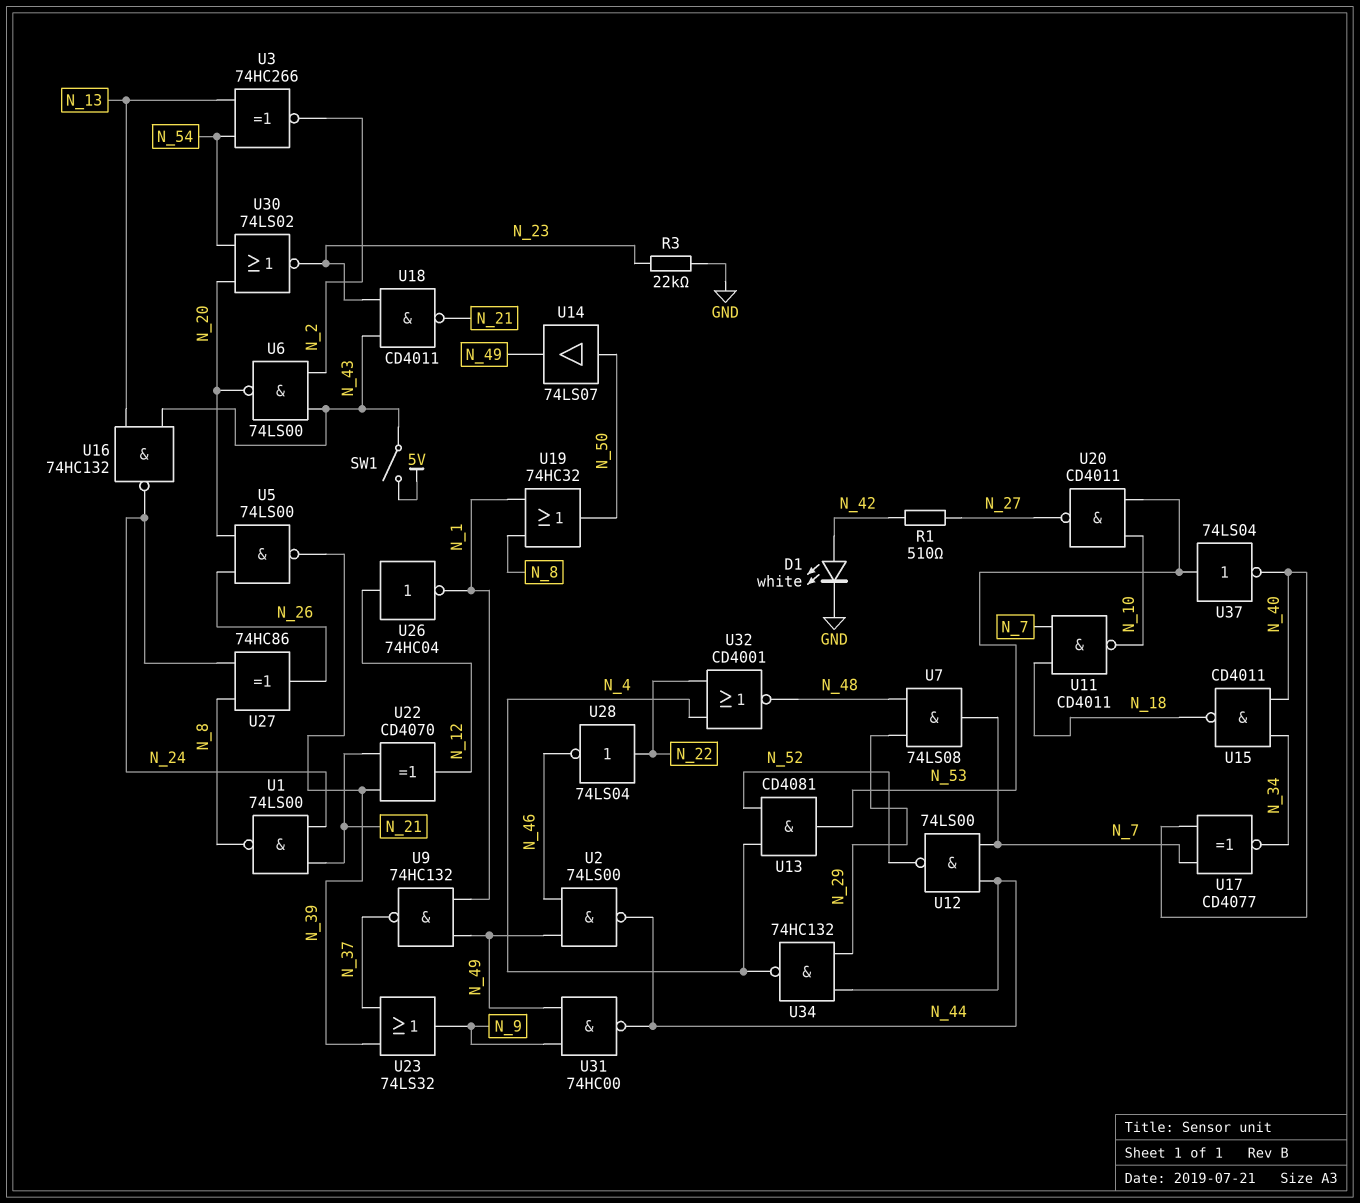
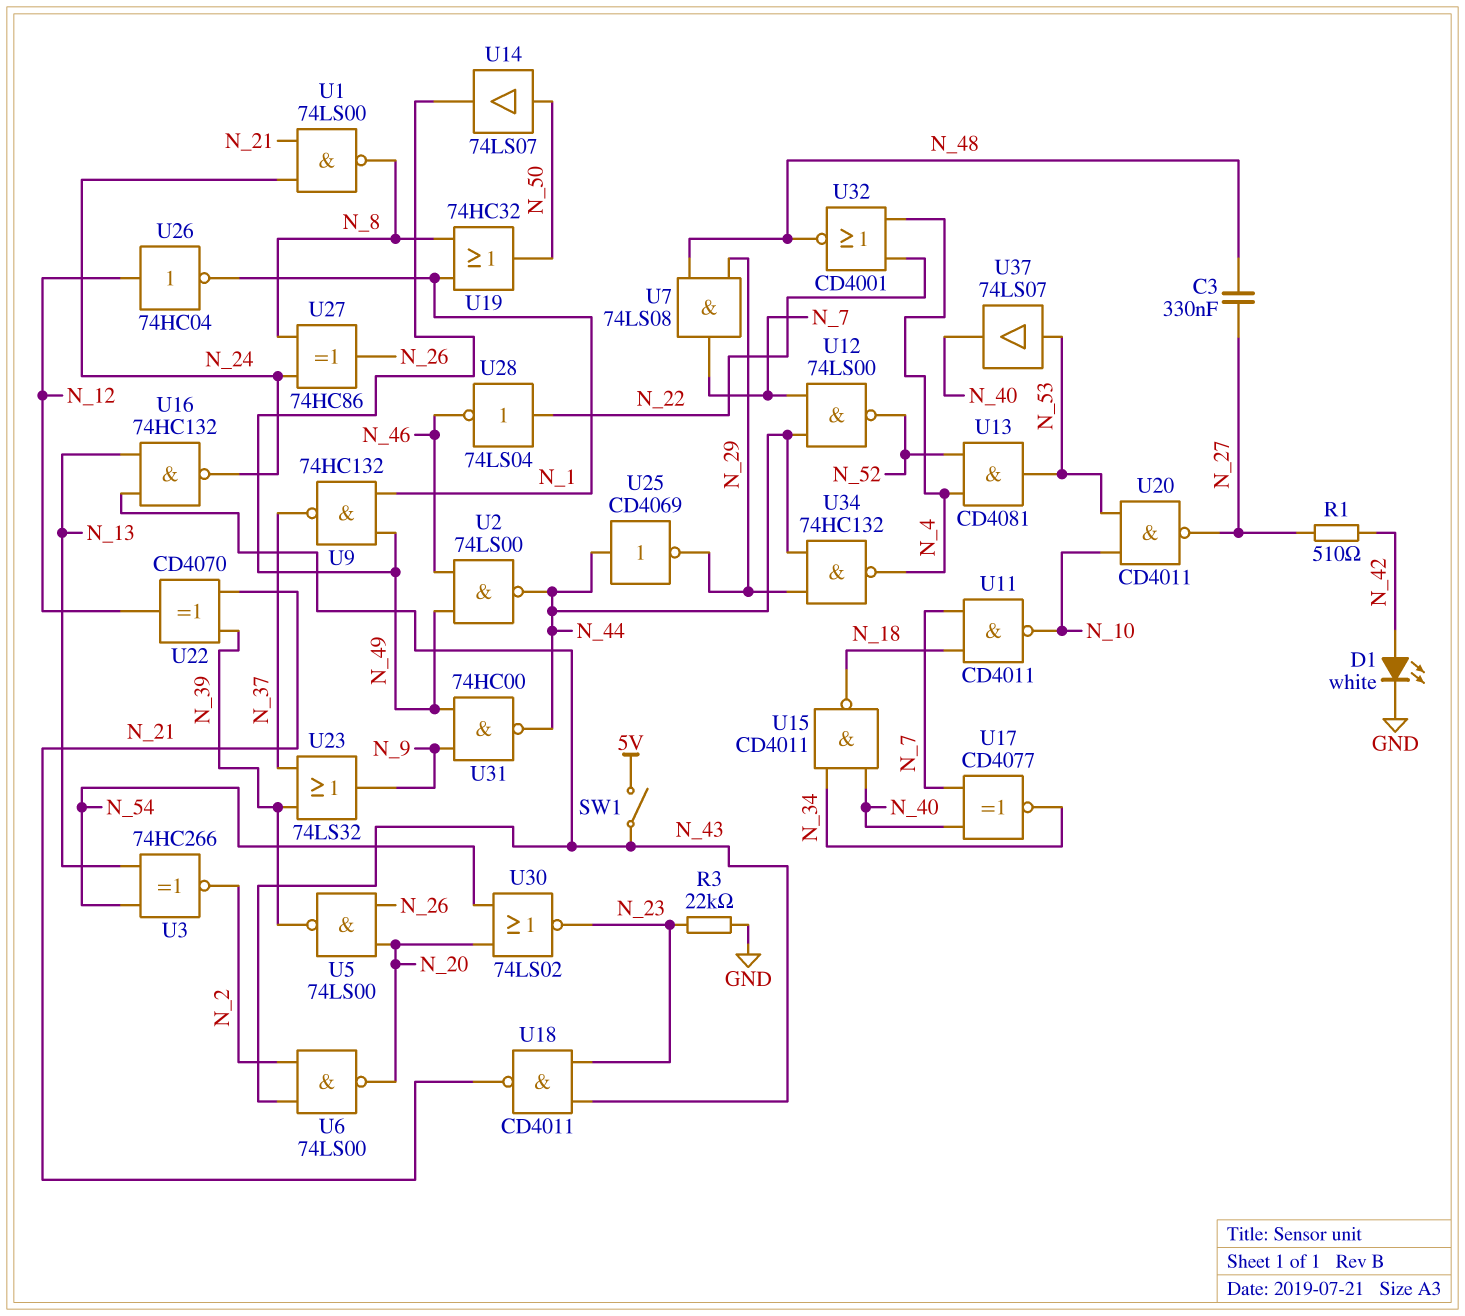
C3: none -> 330nF (N_27, N_48)
U25: none -> NOT CD4069 (in N_44, out N_29)
U37: NOT 74LS04 (in N_53, out N_40) -> buffer 74LS07 (in N_53, out N_40)

